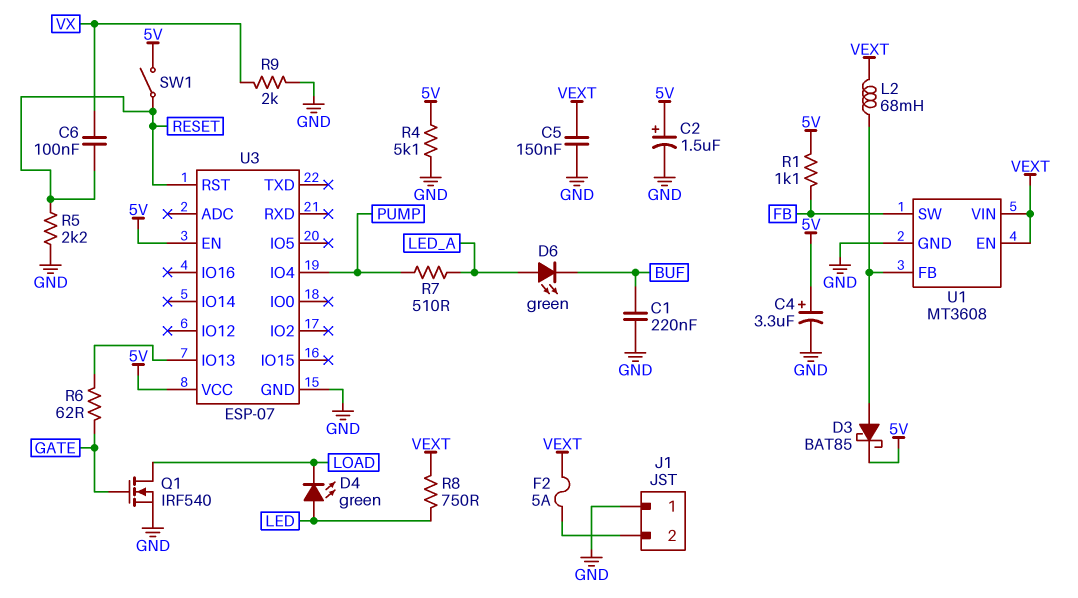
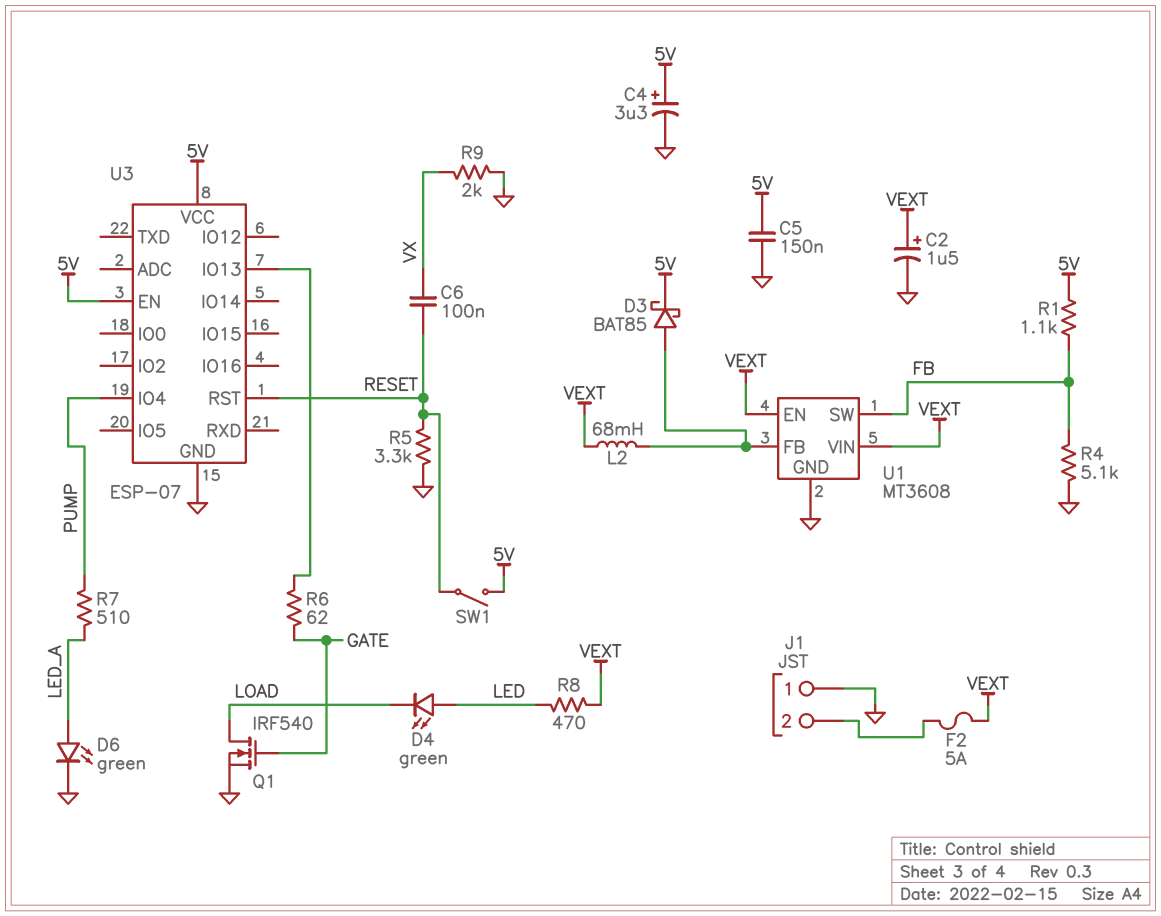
C1: 220nF (BUF, GND) -> none
C2: 1.5uF (plus 5V, minus GND) -> 1.5uF (plus VEXT, minus GND)
C5: 150nF (GND, VEXT) -> 150nF (5V, GND)
D6: LED green (A LED_A, K BUF) -> LED green (A LED_A, K GND)
R4: 5.1k (5V, GND) -> 5.1k (FB, GND)
R5: 2.2k (GND, RESET) -> 3.3k (GND, RESET)
R8: 750 (LED, VEXT) -> 470 (LED, VEXT)

